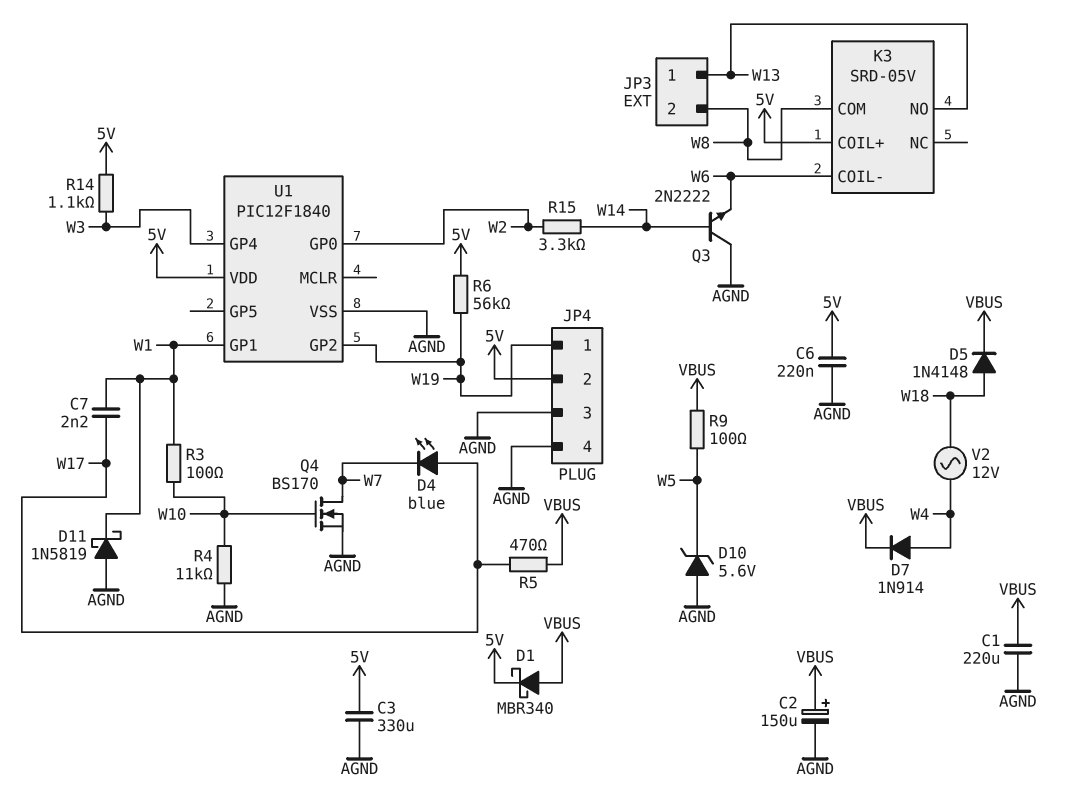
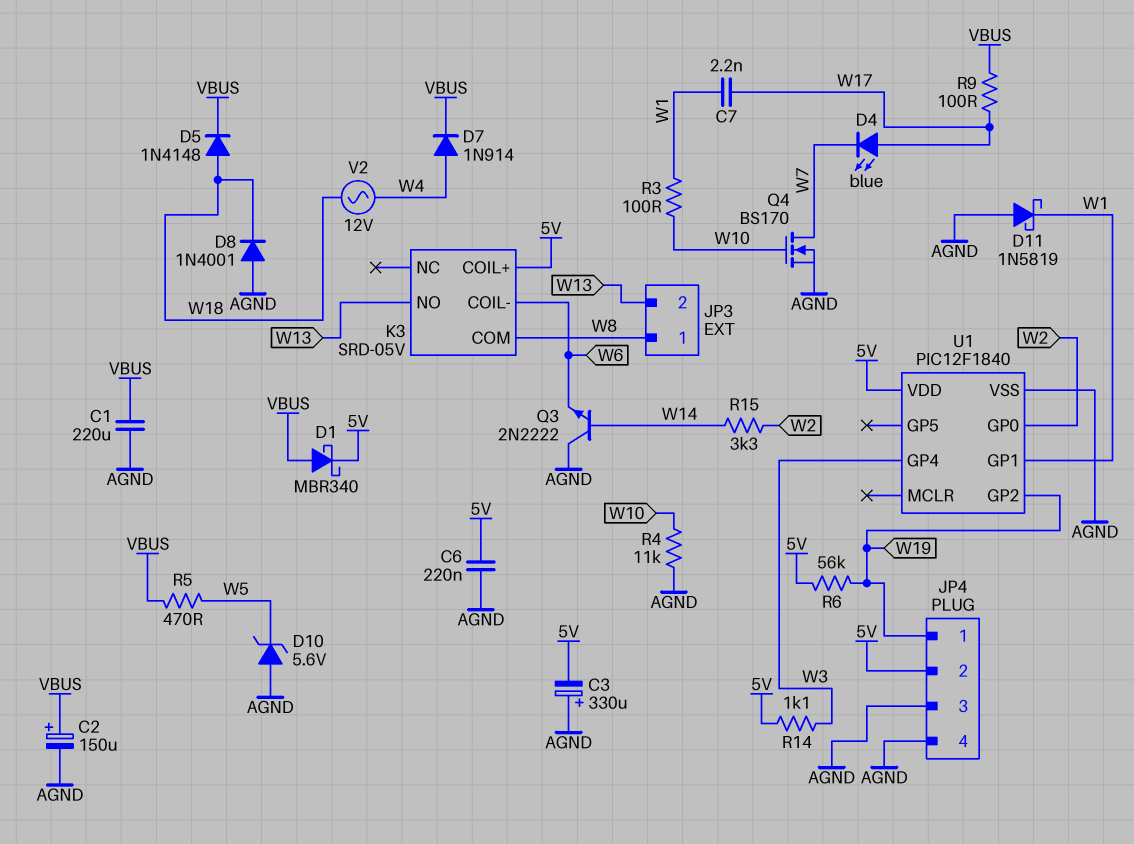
C3: 330uF (5V, AGND) -> 330uF (plus AGND, minus 5V)
D8: none -> diode 1N4001 (A AGND, K W18)
JP3 pin 1: W13 -> W8
JP3 pin 2: W8 -> W13
R5: 470 (VBUS, W17) -> 470 (VBUS, W5)
R9: 100 (VBUS, W5) -> 100 (VBUS, W17)

